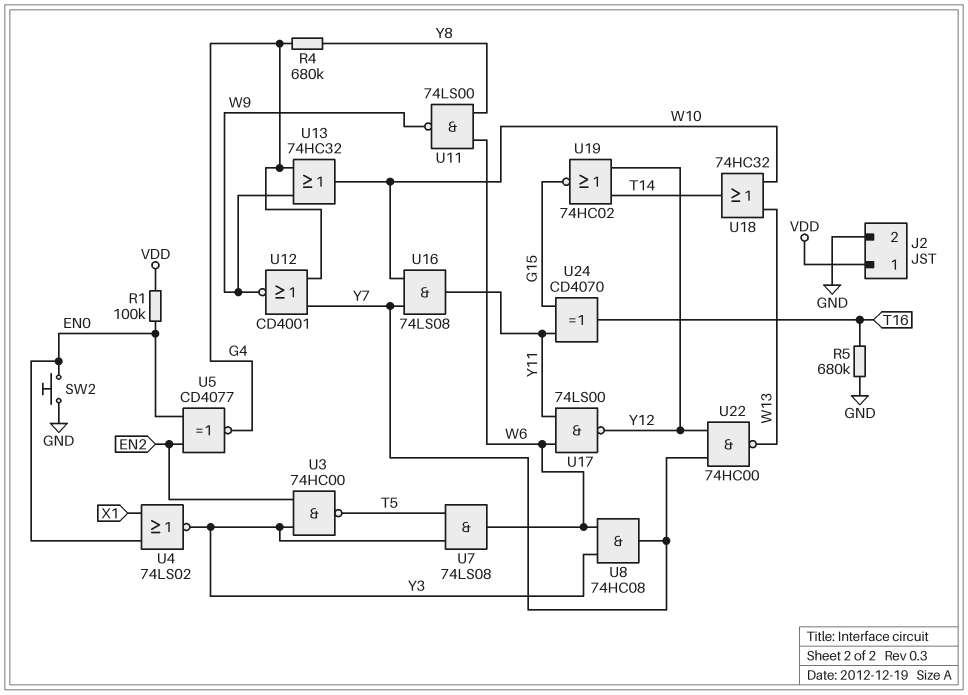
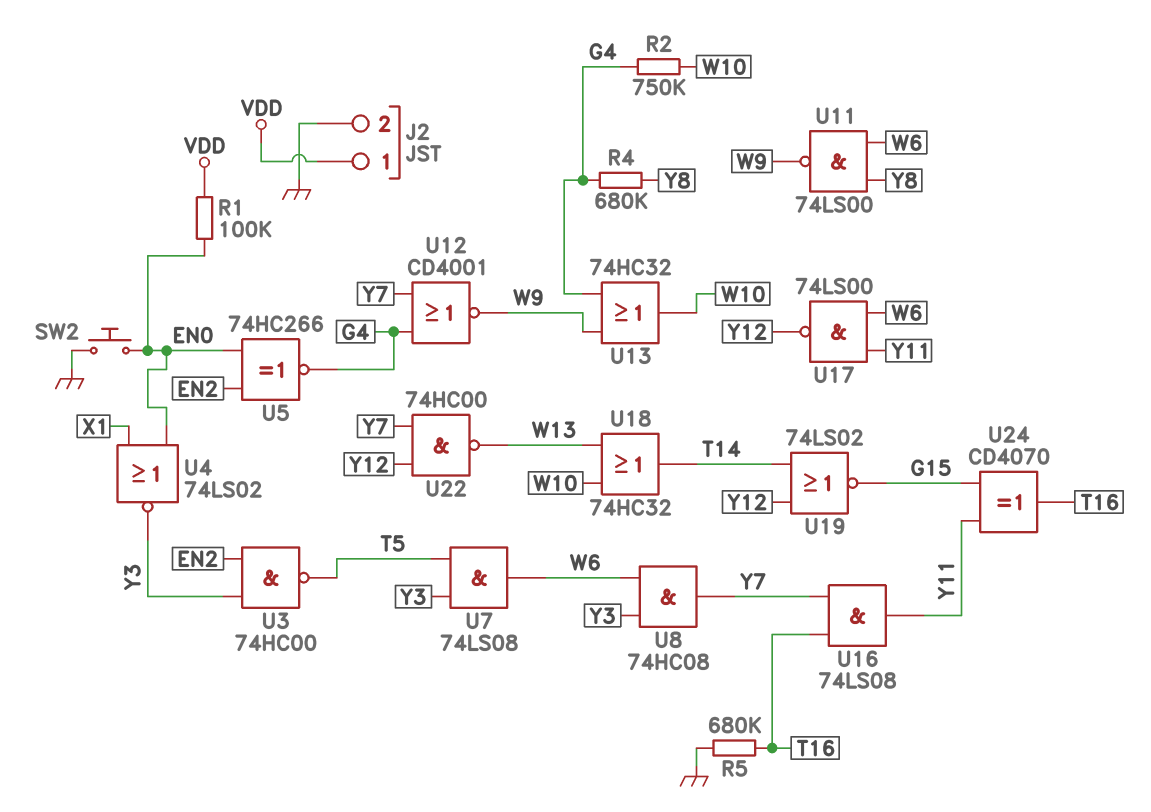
R2: none -> 750k (G4, W10)
U5: XNOR CD4077 (in EN0, in EN2, out G4) -> XNOR 74HC266 (in EN0, in EN2, out G4)
U16: AND 74LS08 (in W10, in Y7, out Y11) -> AND 74LS08 (in T16, in Y7, out Y11)
U19: NOR 74HC02 (in T14, in Y12, out G15) -> NOR 74LS02 (in T14, in Y12, out G15)

